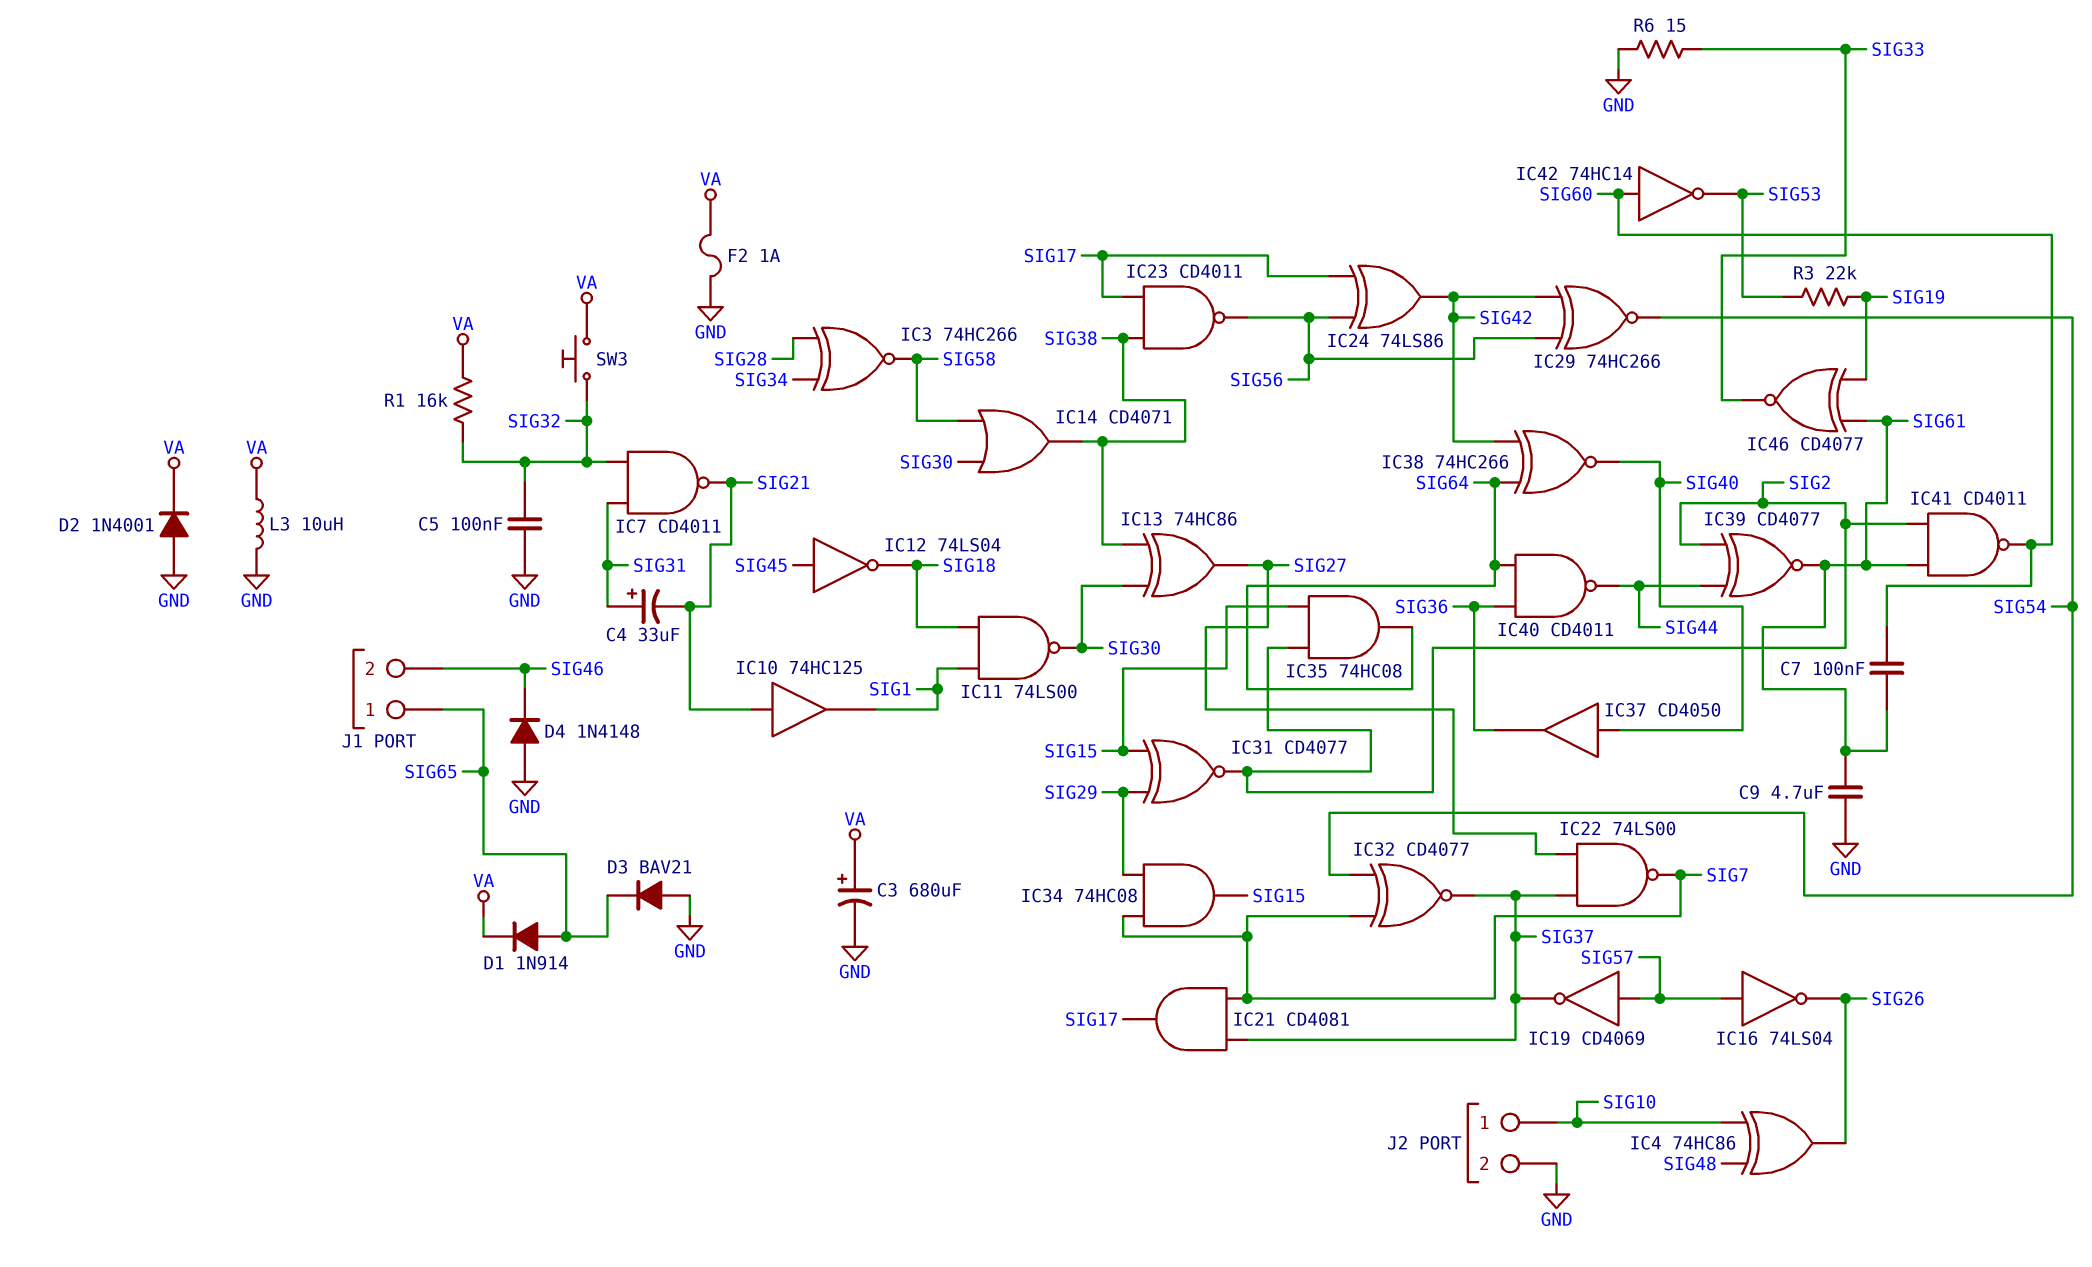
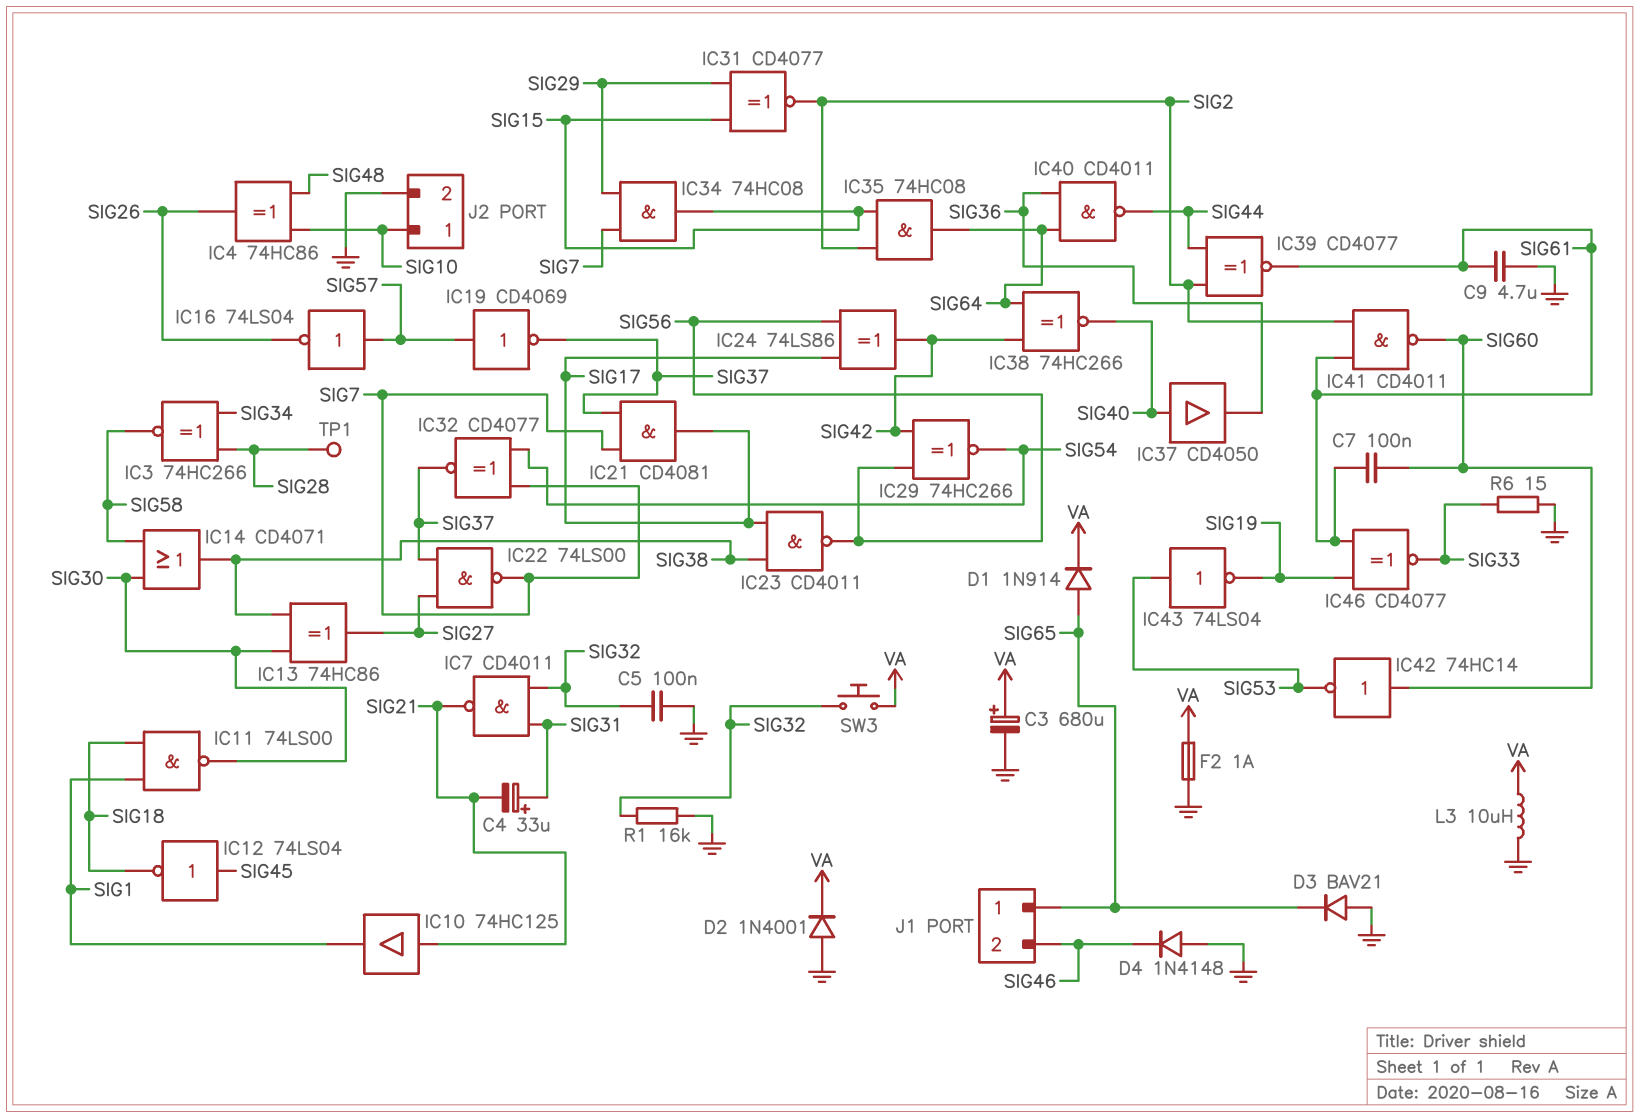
IC43: none -> NOT 74LS04 (in SIG53, out SIG19)
R1: 16k (SIG32, VA) -> 16k (GND, SIG32)
R3: 22k (SIG19, SIG53) -> none
TP1: none -> test point (SIG28)

